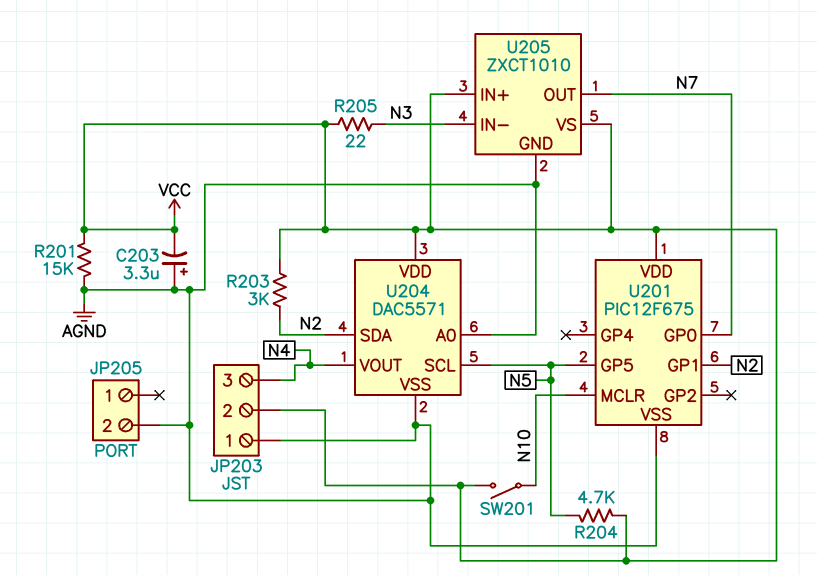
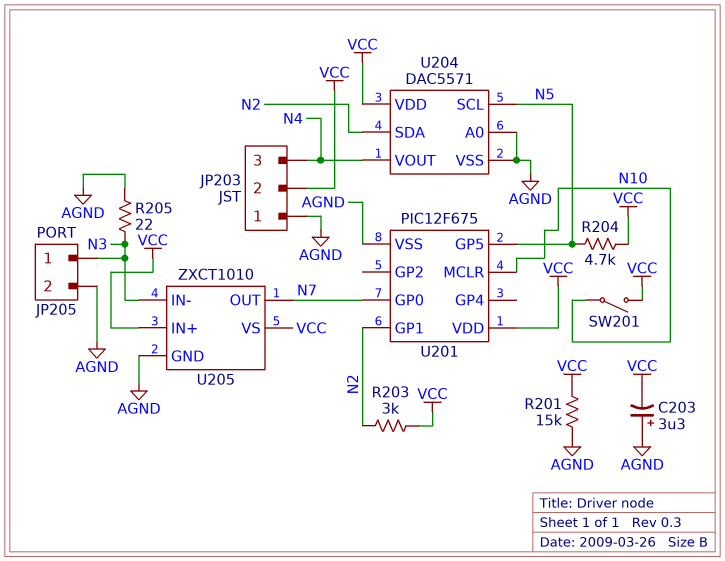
JP205 pin 1: none -> N3
R205: 22 (N3, VCC) -> 22 (AGND, N3)

